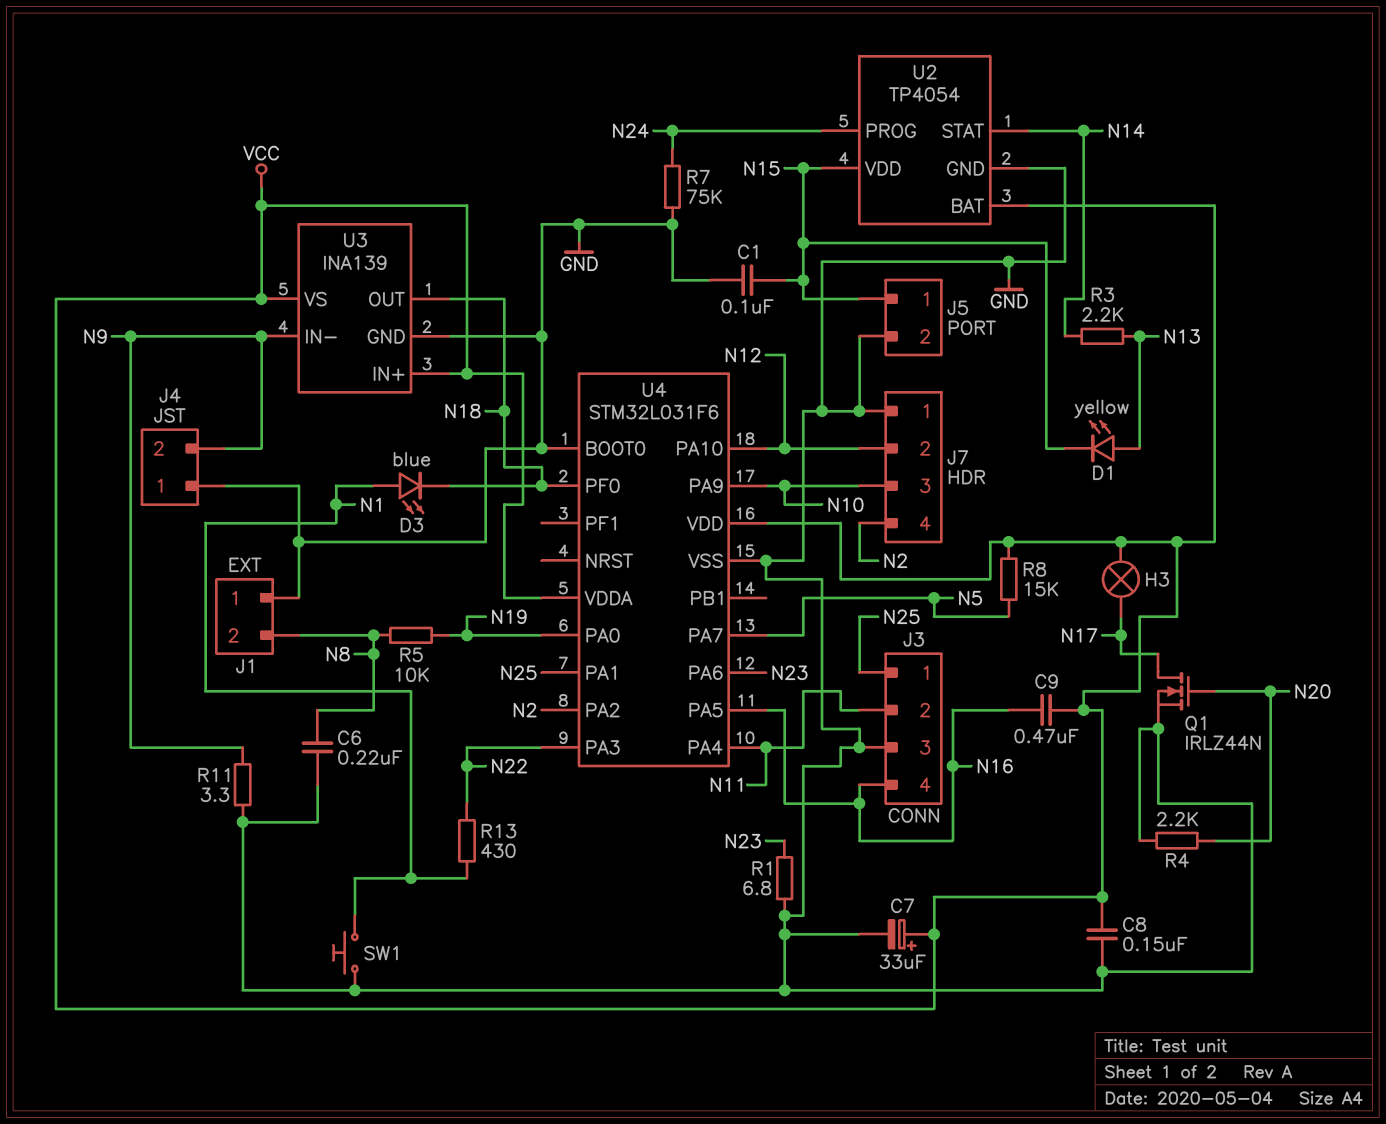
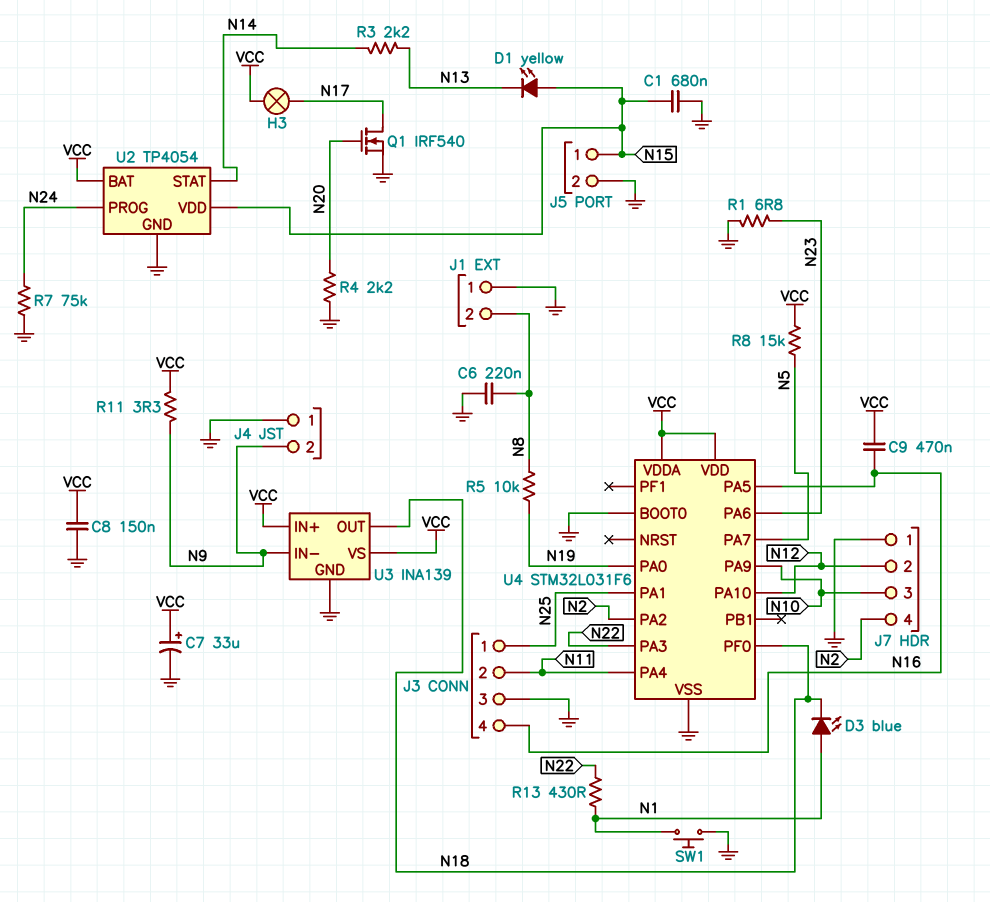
C1: 100nF (GND, N15) -> 680nF (GND, N15)
D1: LED yellow (A N13, K N15) -> LED yellow (A N15, K N13)
Q1: NMOS IRLZ44N (G N20, D N17, S GND) -> NMOS IRF540 (G N20, D N17, S GND)
R11: 3.3 (GND, N9) -> 3.3 (N9, VCC)

